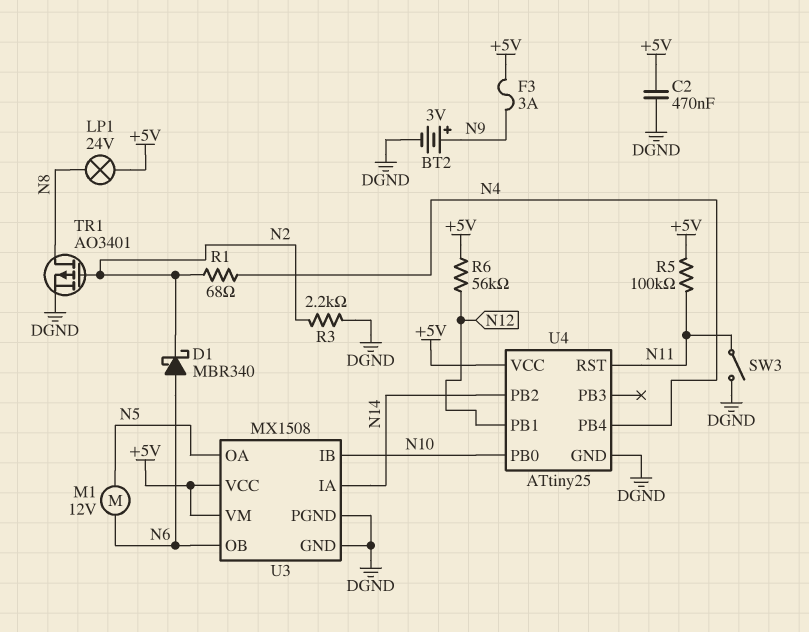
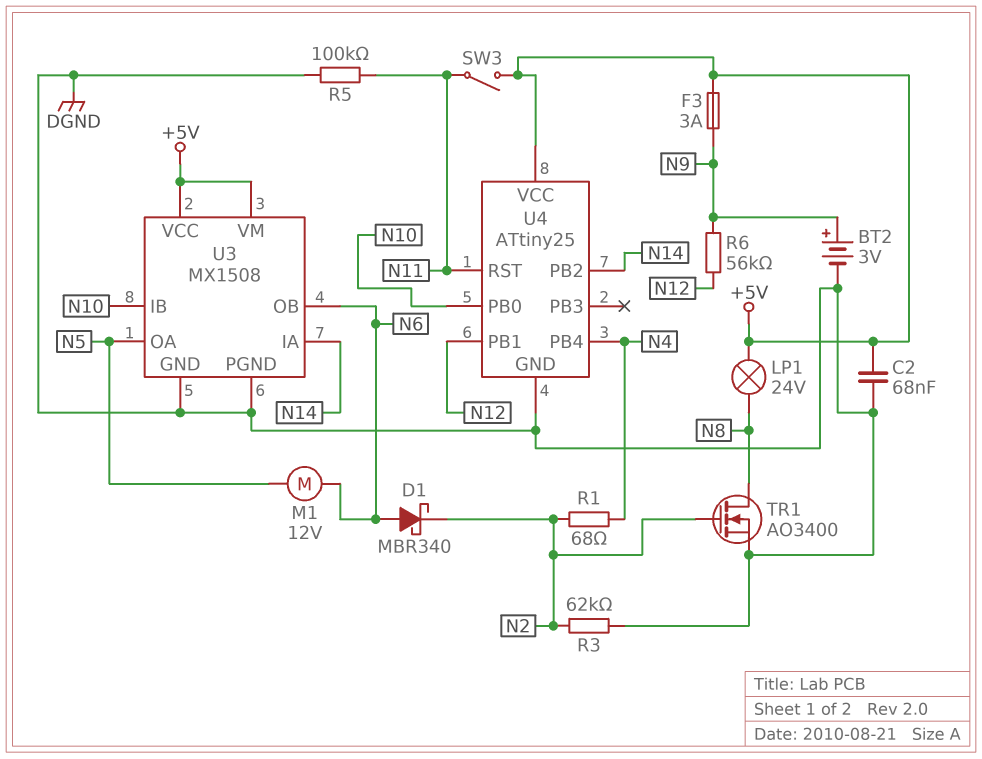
C2: 470nF (+5V, DGND) -> 68nF (+5V, DGND)
R3: 2.2k (DGND, N2) -> 62k (DGND, N2)
R5: 100k (+5V, N11) -> 100k (DGND, N11)
R6: 56k (+5V, N12) -> 56k (N9, N12)
SW3: switch (DGND, N11) -> switch (+5V, N11)
TR1: PMOS AO3401 (G N2, D N8, S DGND) -> NMOS AO3400 (G N2, D N8, S DGND)

